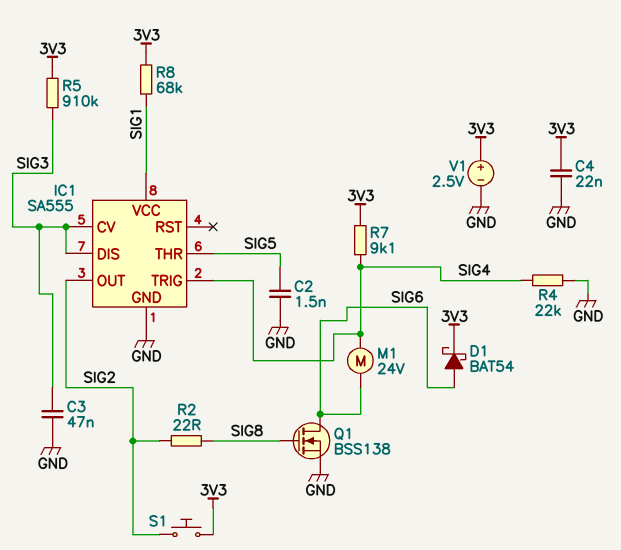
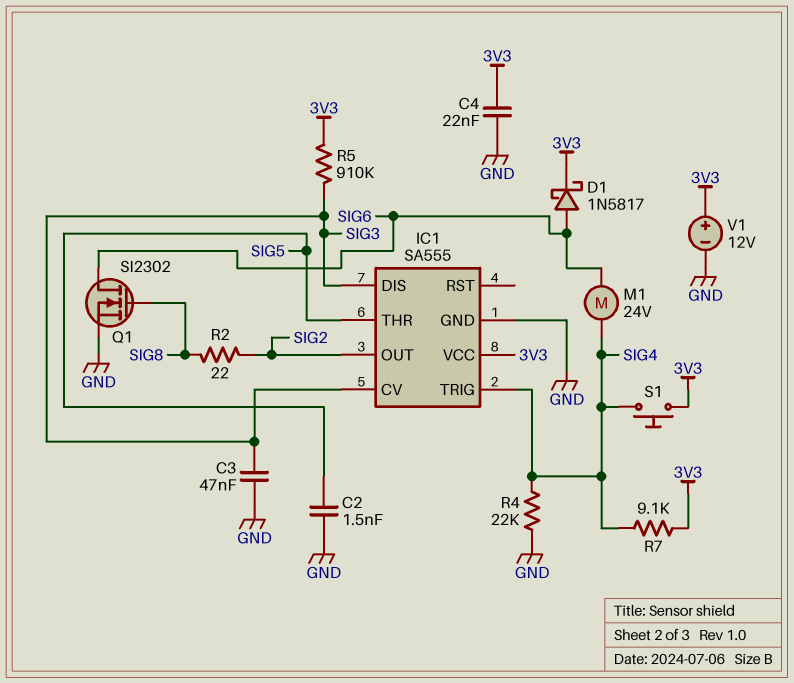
D1: schottky BAT54 (A SIG6, K 3V3) -> schottky 1N5817 (A SIG6, K 3V3)
IC1 pin VCC: SIG1 -> 3V3
Q1: NMOS BSS138 (G SIG8, D SIG6, S GND) -> NMOS SI2302 (G SIG8, D SIG6, S GND)
R8: 68k (3V3, SIG1) -> none
S1: button (3V3, SIG2) -> button (3V3, SIG4)
V1: 2.5V (plus 3V3, minus GND) -> 12V (plus 3V3, minus GND)

